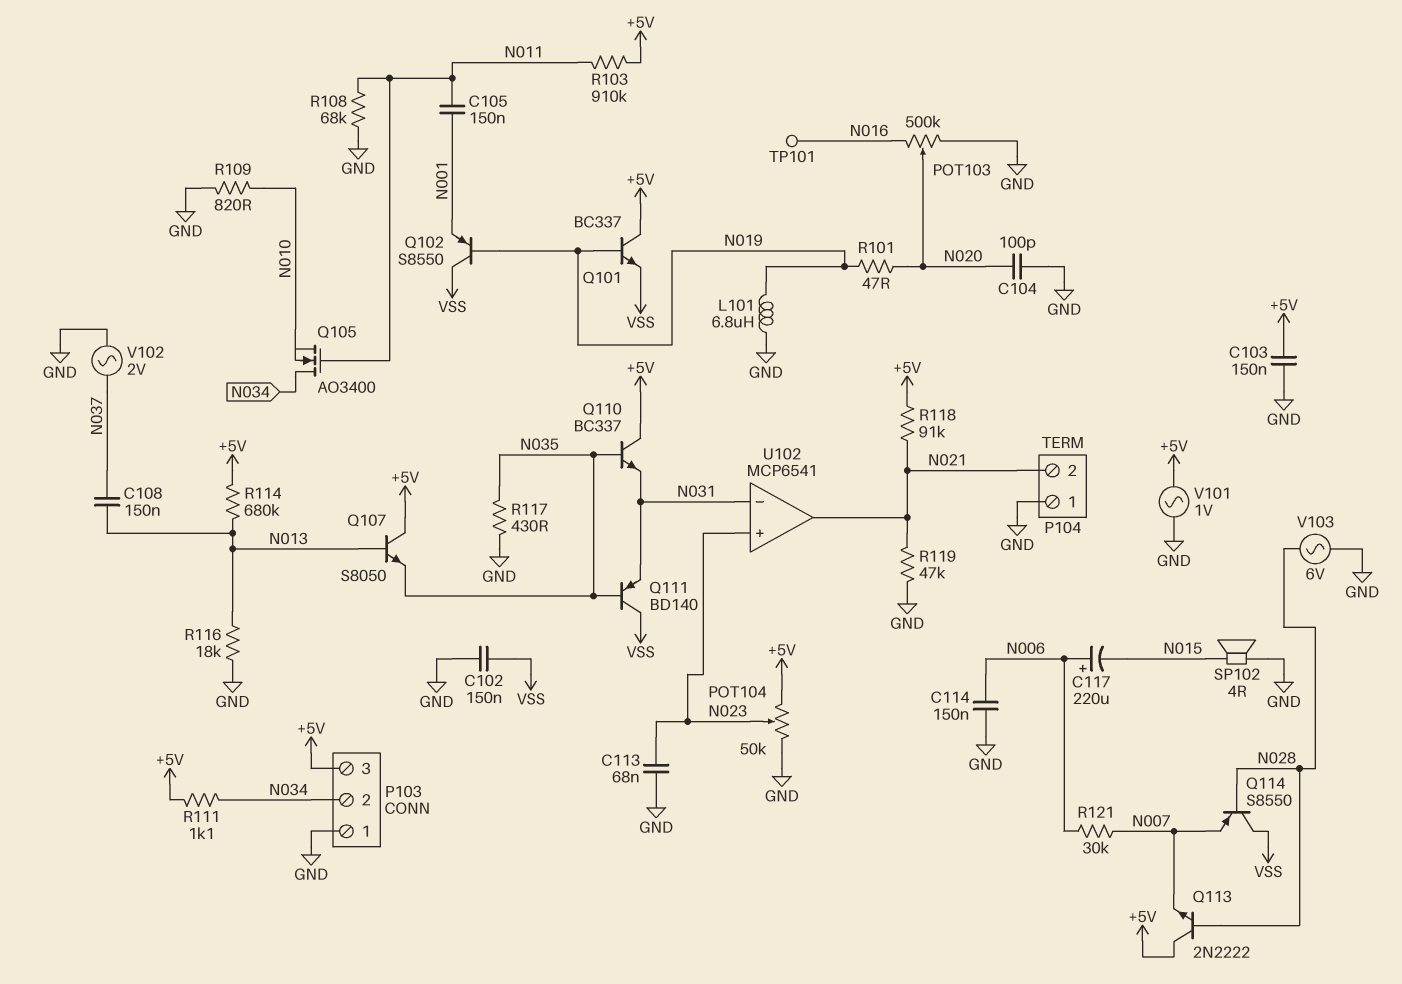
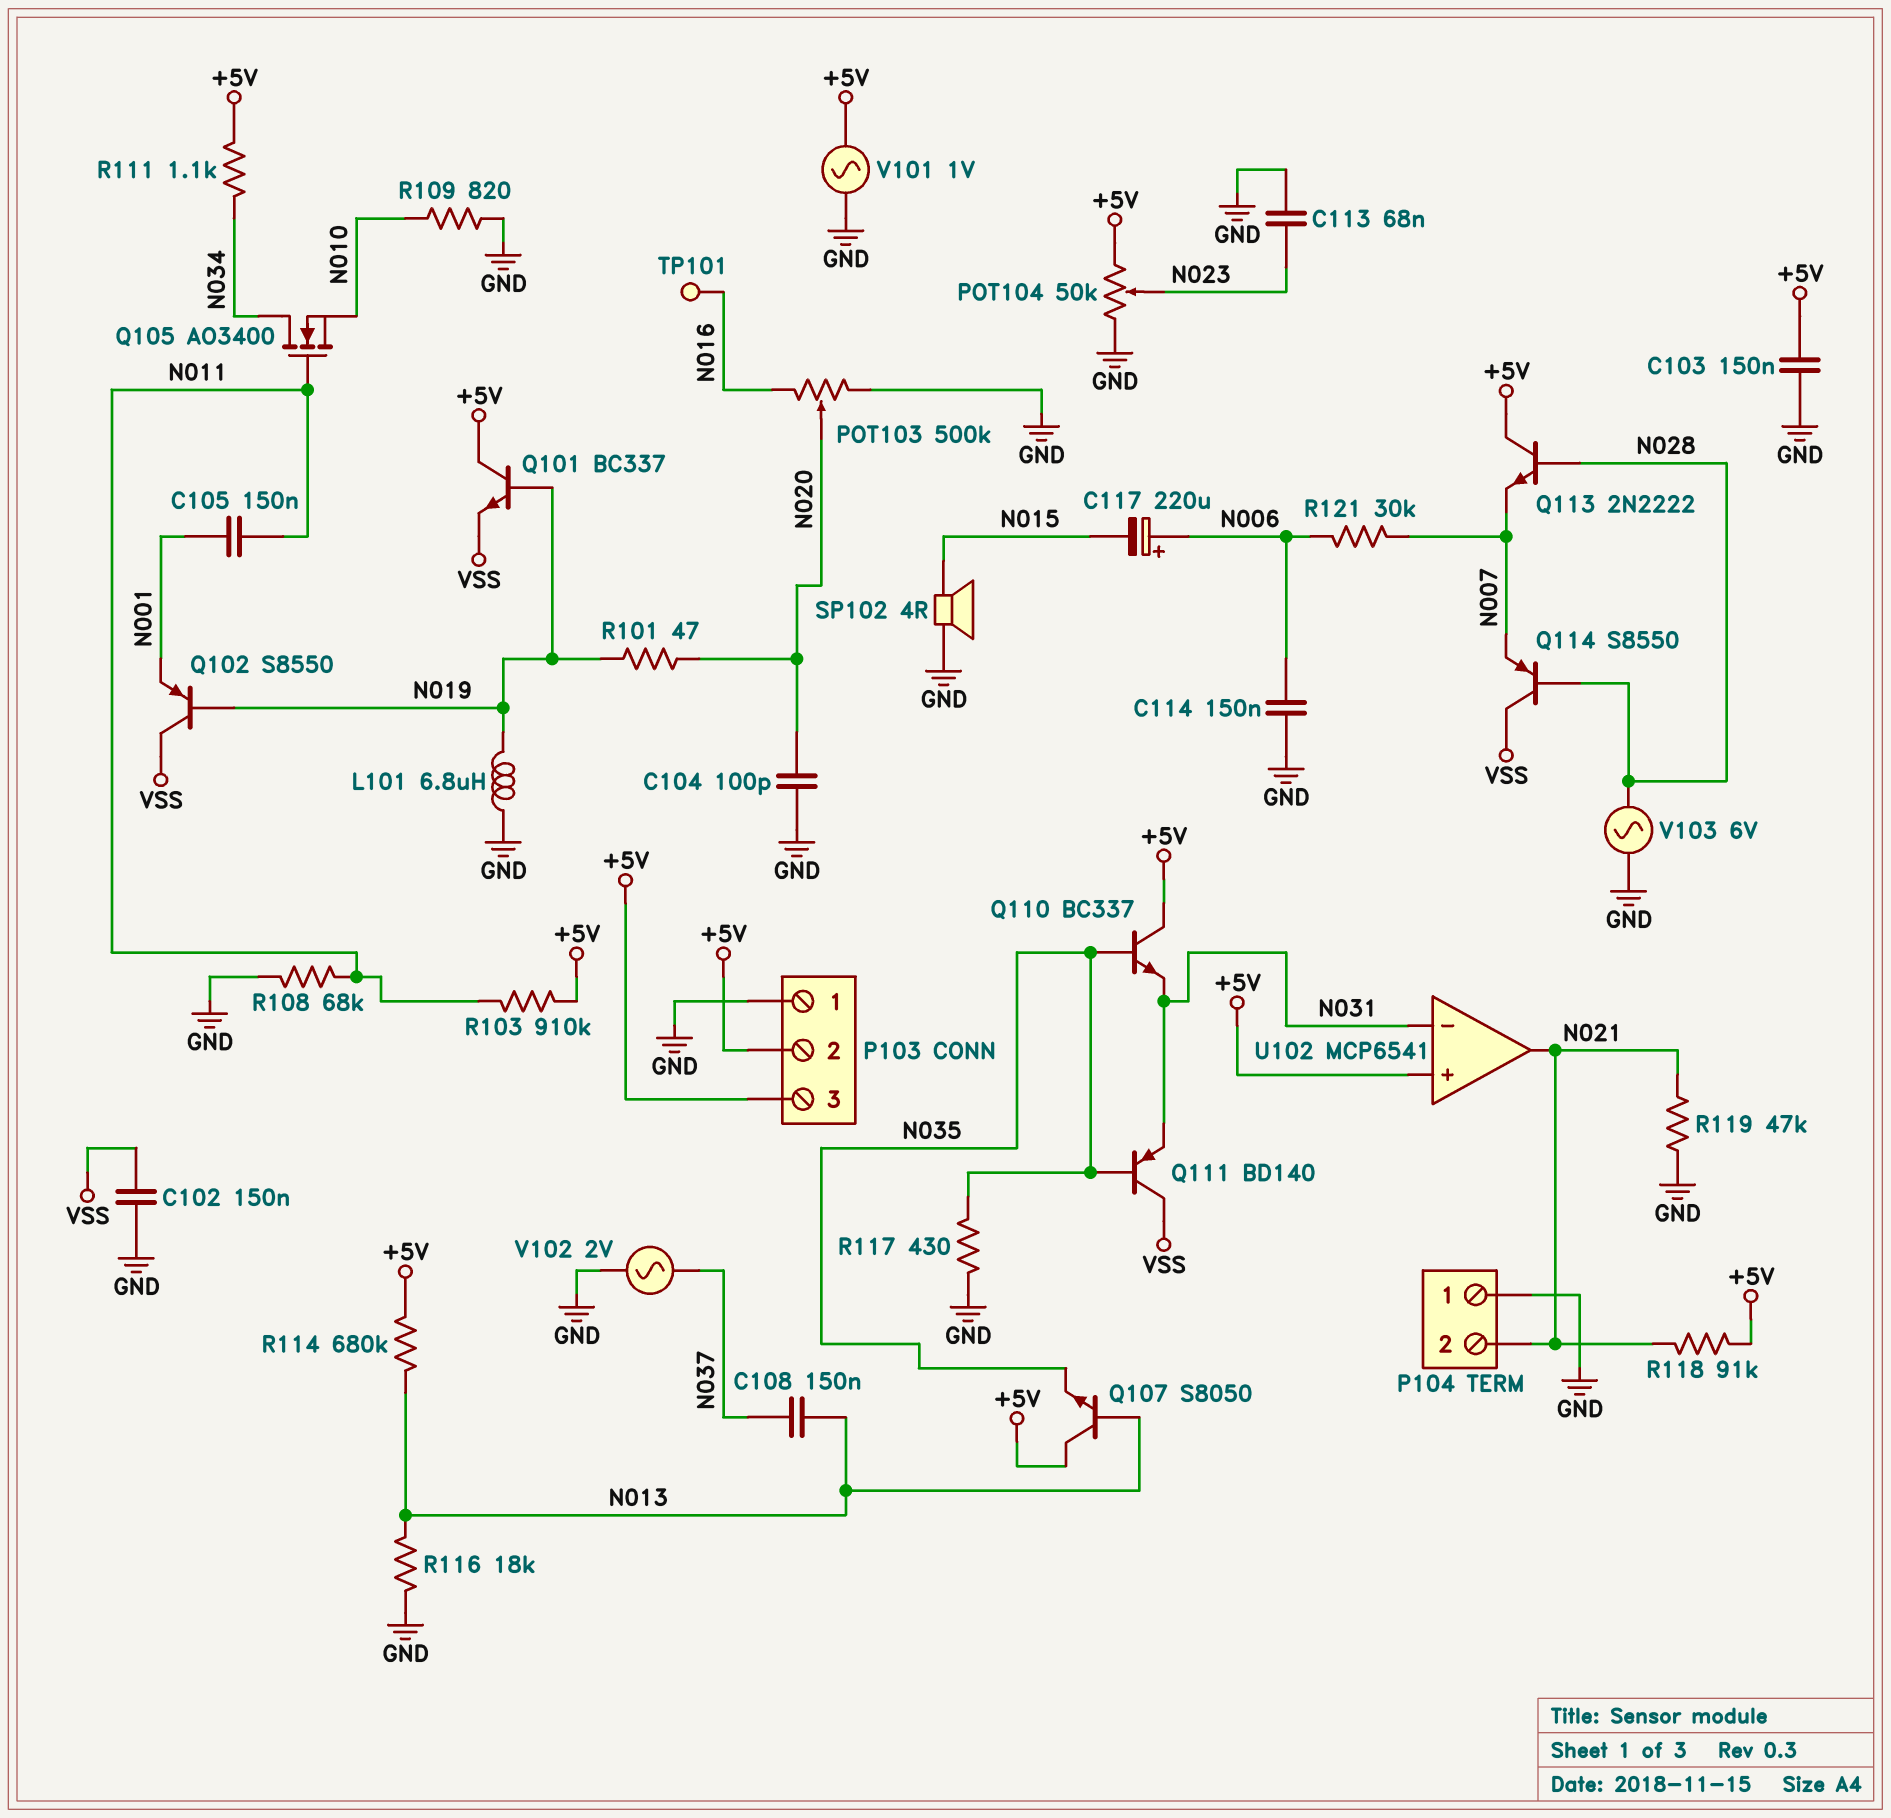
P103 pin 2: N034 -> +5V
U102 pin in+: N023 -> +5V

